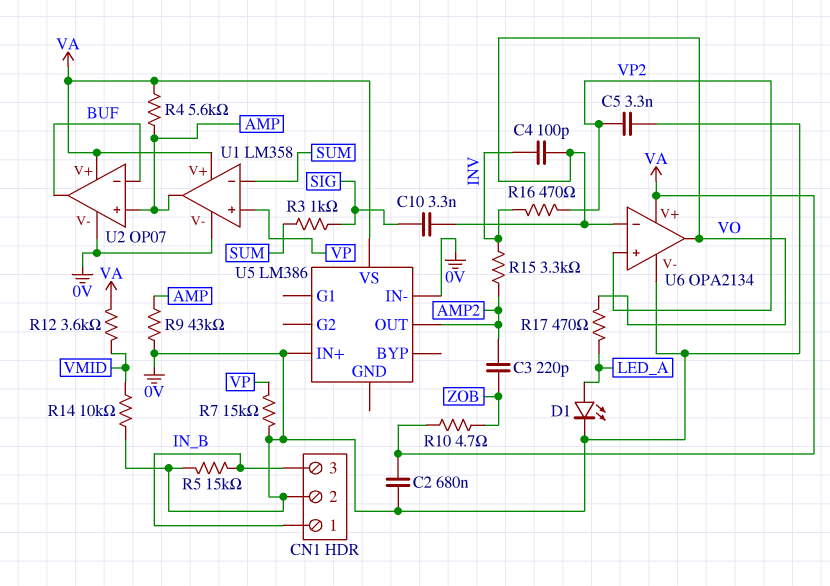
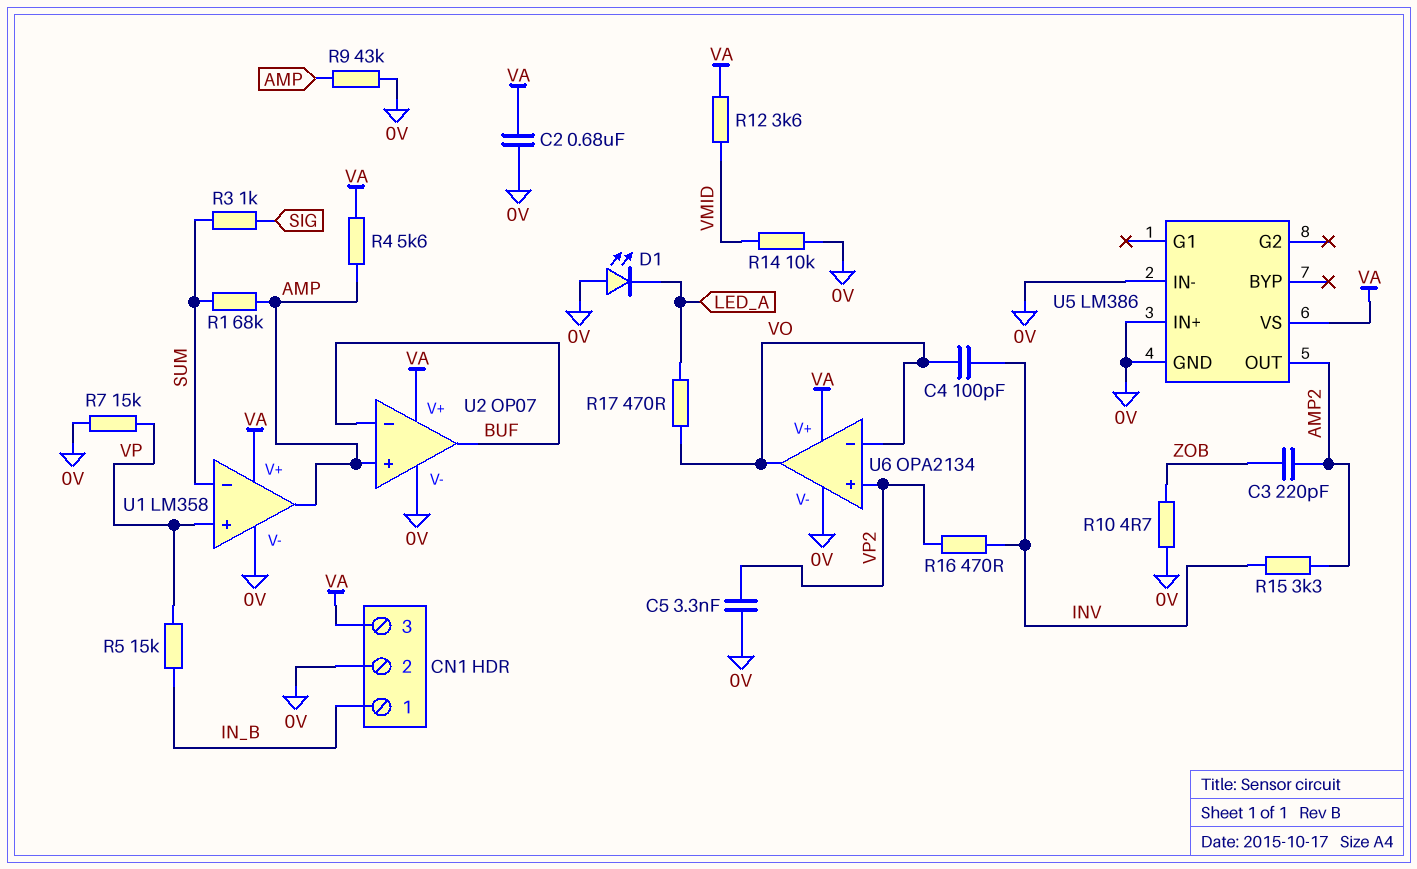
C10: 3.3nF (SIG, VO) -> none
CN1 pin 3: IN_B -> VA
D1: LED (A LED_A, K 0V) -> LED (A 0V, K LED_A)
R1: none -> 68k (AMP, SUM)
R5: 15k (0V, IN_B) -> 15k (IN_B, VP)
R10: 4.7 (VA, ZOB) -> 4.7 (0V, ZOB)
U5 pin GND: none -> 0V

